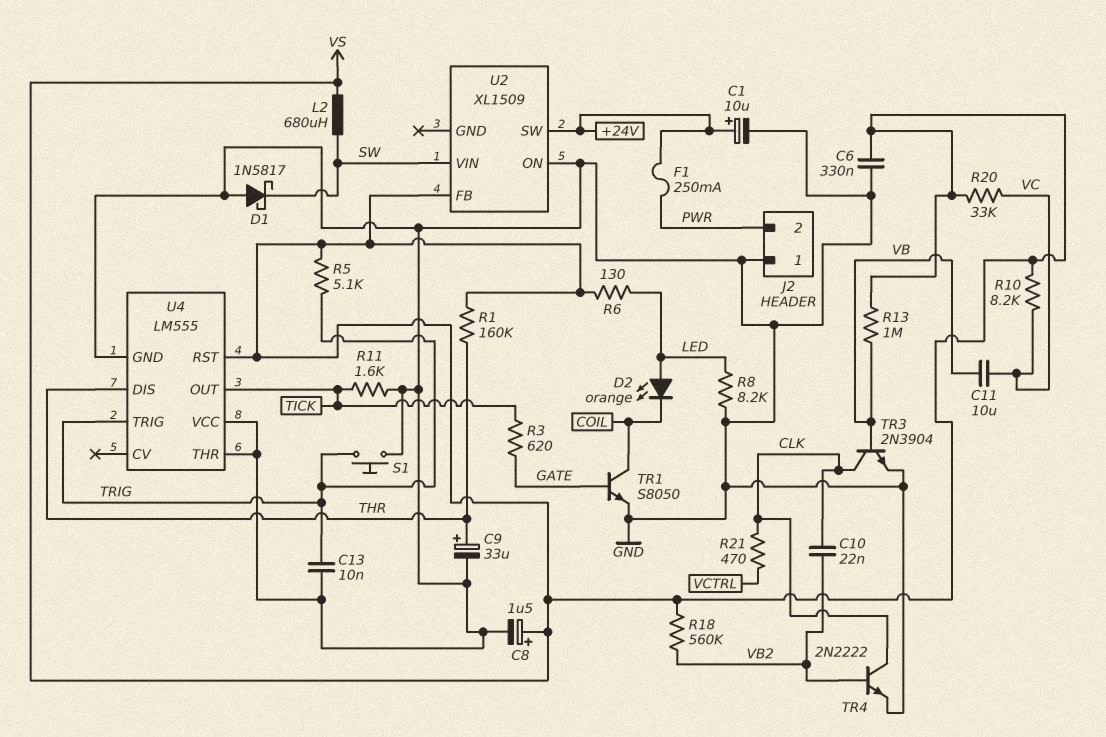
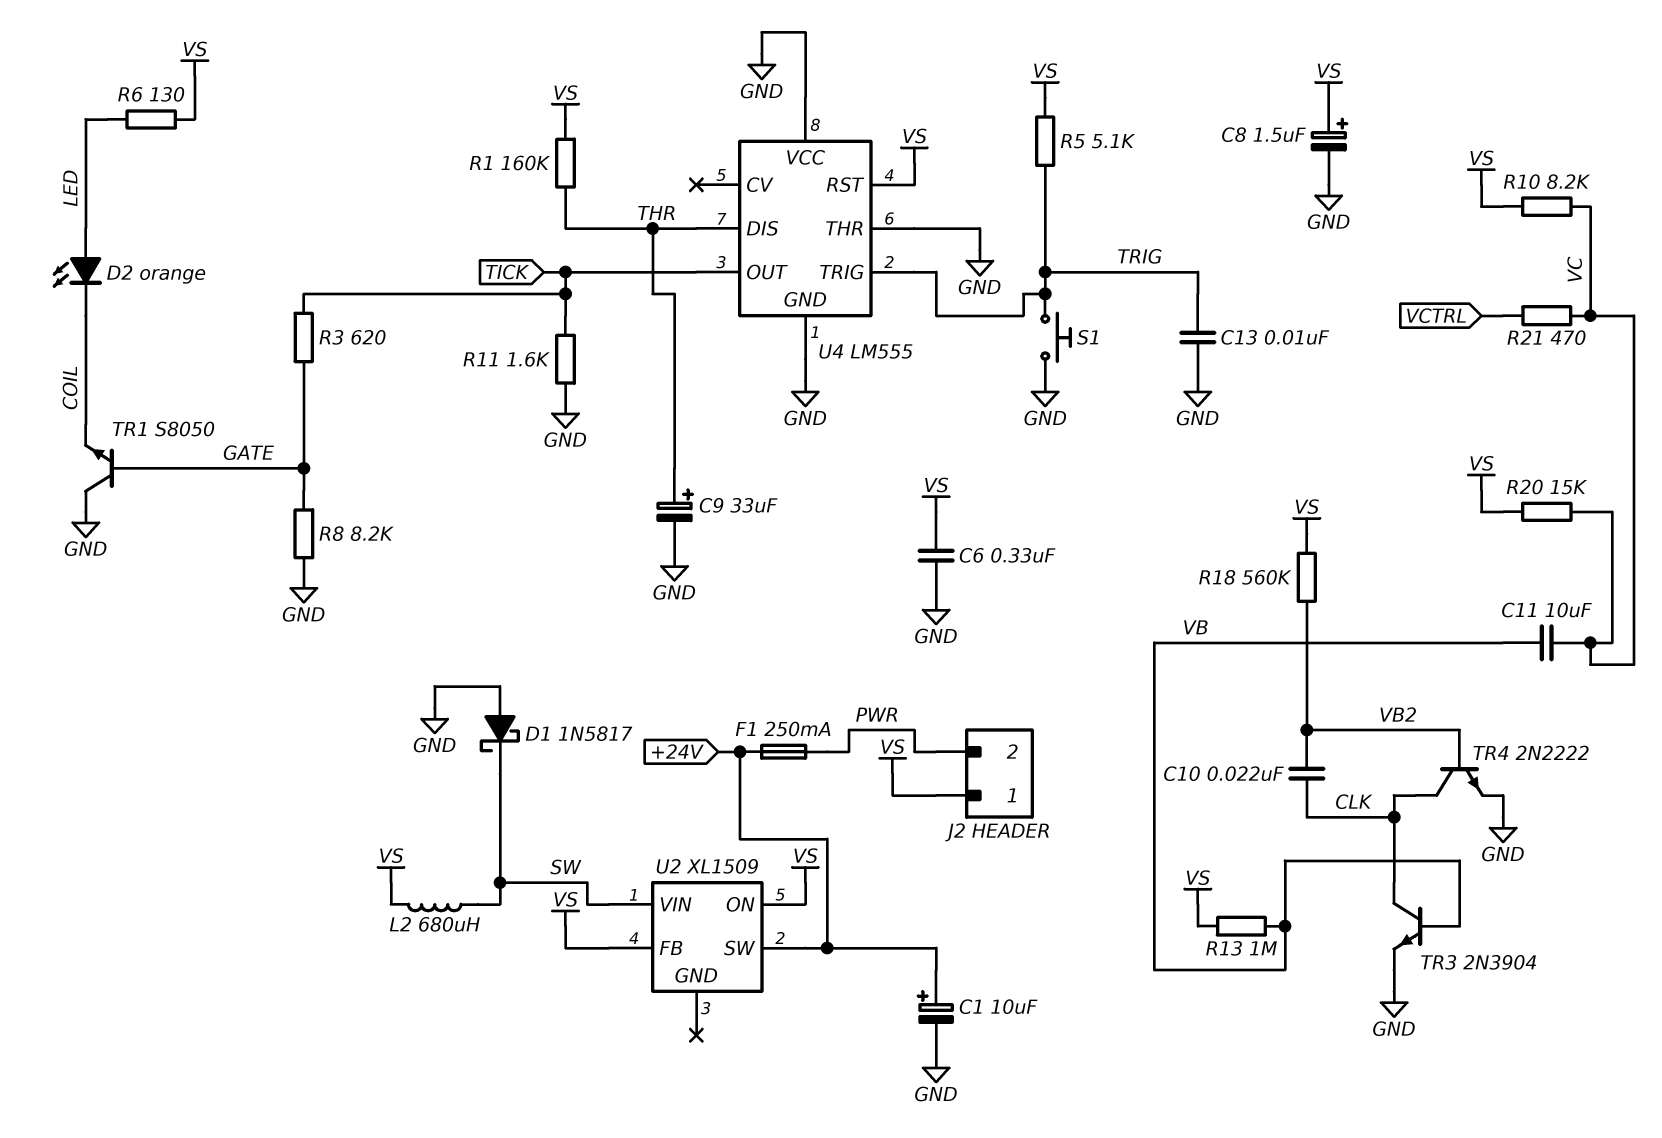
J2 pin 1: GND -> VS
R8: 8.2k (GND, LED) -> 8.2k (GATE, GND)
R20: 33k (VC, VS) -> 15k (VC, VS)
R21: 470 (CLK, VCTRL) -> 470 (VC, VCTRL)
TR1: NPN S8050 (B GATE, C COIL, E GND) -> NPN S8050 (B GATE, C GND, E COIL)
U2 pin ON: GND -> VS

